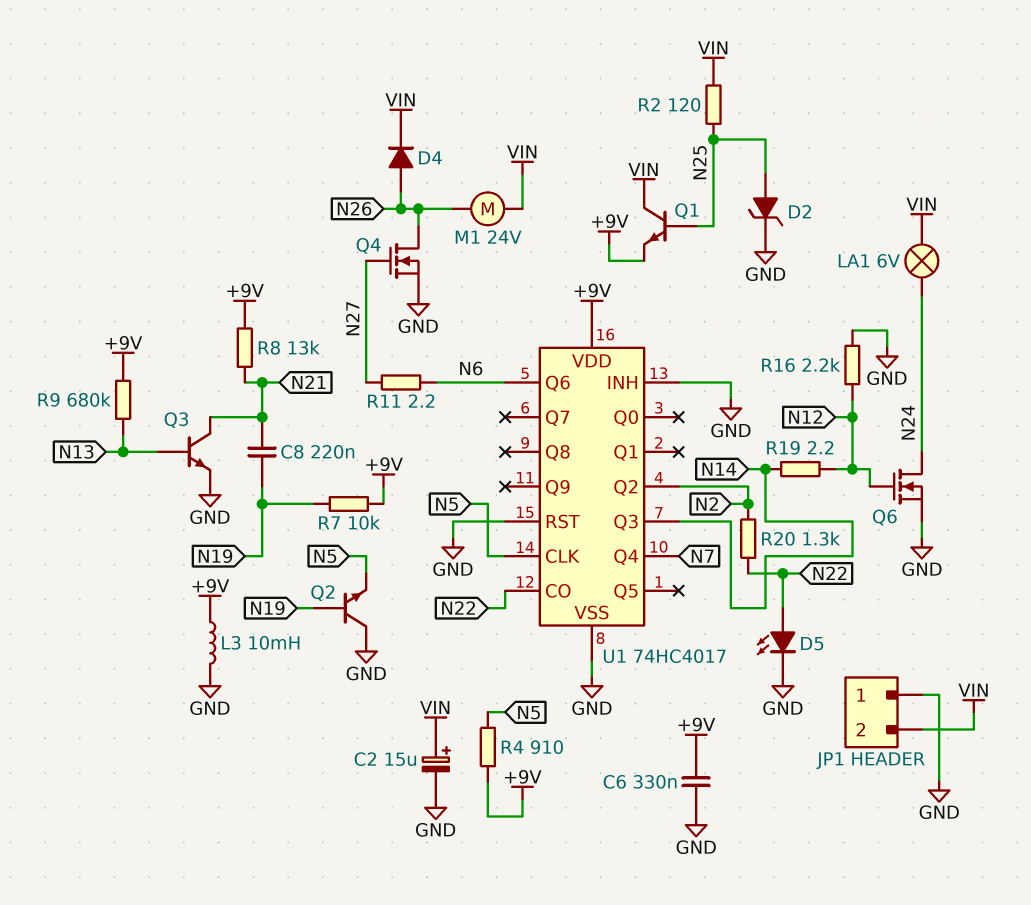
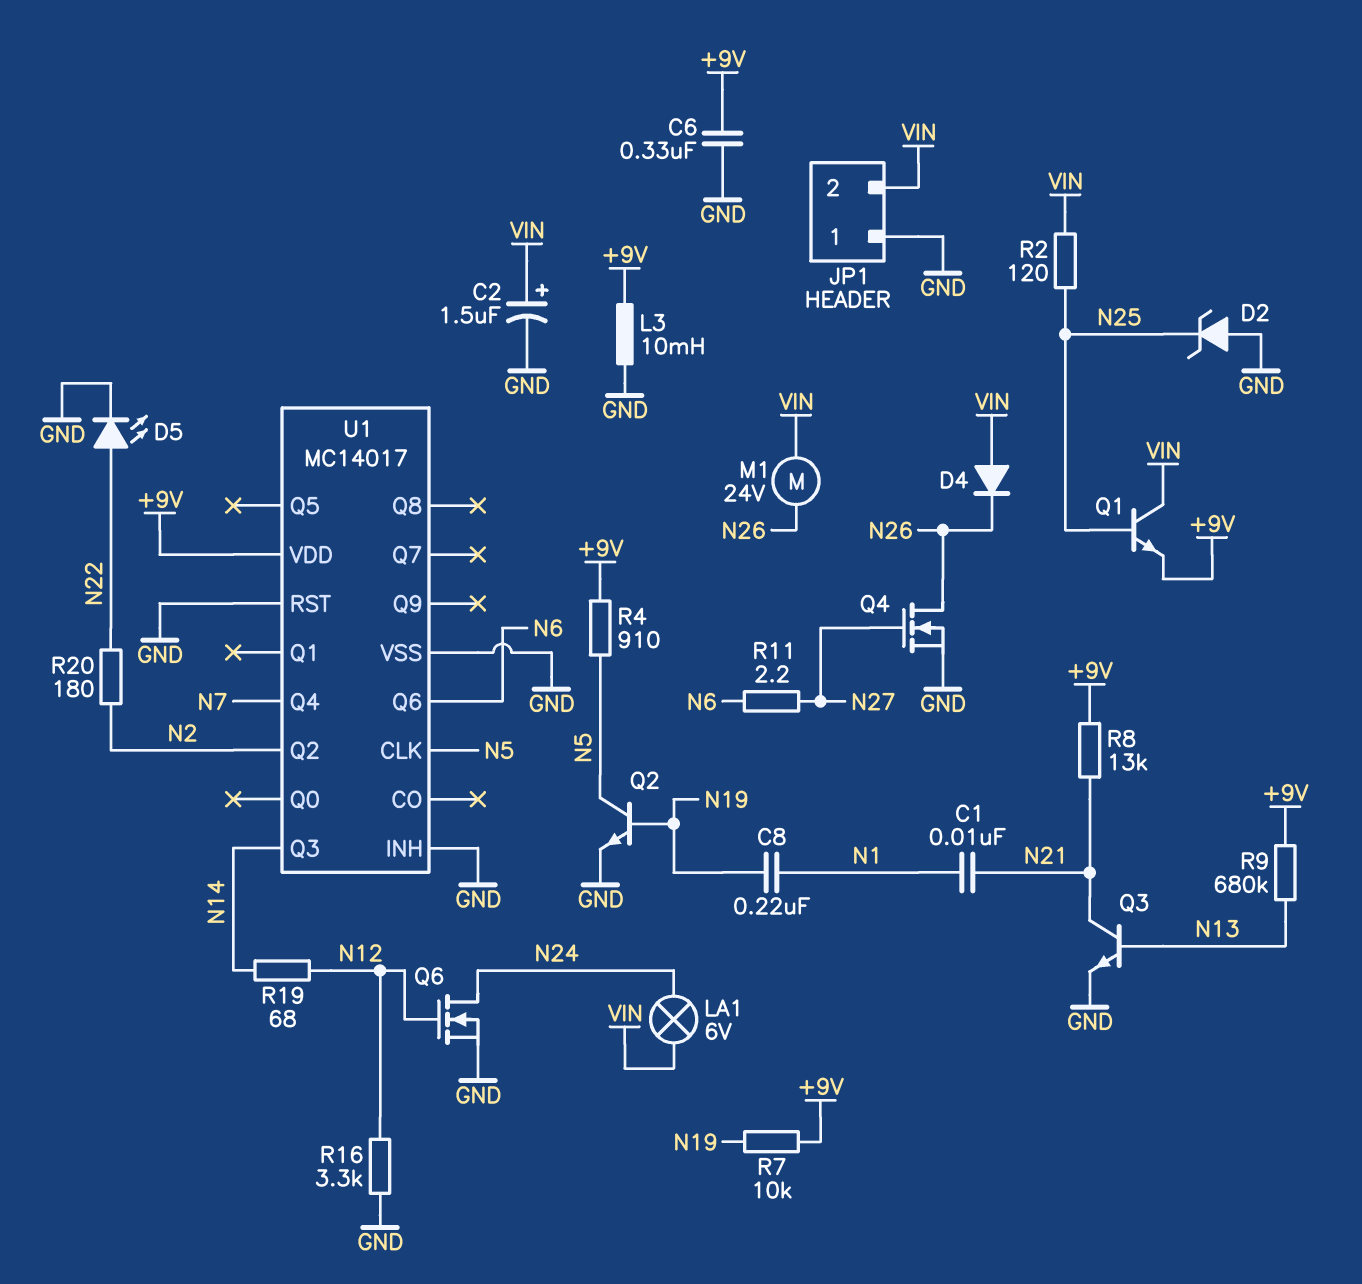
C1: none -> 10nF (N1, N21)
C2: 15uF (plus VIN, minus GND) -> 1.5uF (plus VIN, minus GND)
C8: 220nF (N19, N21) -> 220nF (N1, N19)
D2: zener (A N25, K GND) -> zener (A GND, K N25)
D4: diode (A N26, K VIN) -> diode (A VIN, K N26)
Q2: NPN (B N19, C GND, E N5) -> NPN (B N19, C N5, E GND)
R16: 2.2k (GND, N12) -> 3.3k (GND, N12)
R19: 2.2 (N12, N14) -> 68 (N12, N14)
R20: 1.3k (N2, N22) -> 180 (N2, N22)
U1: 74HC4017 -> MC14017
U1 pin CO: N22 -> none

